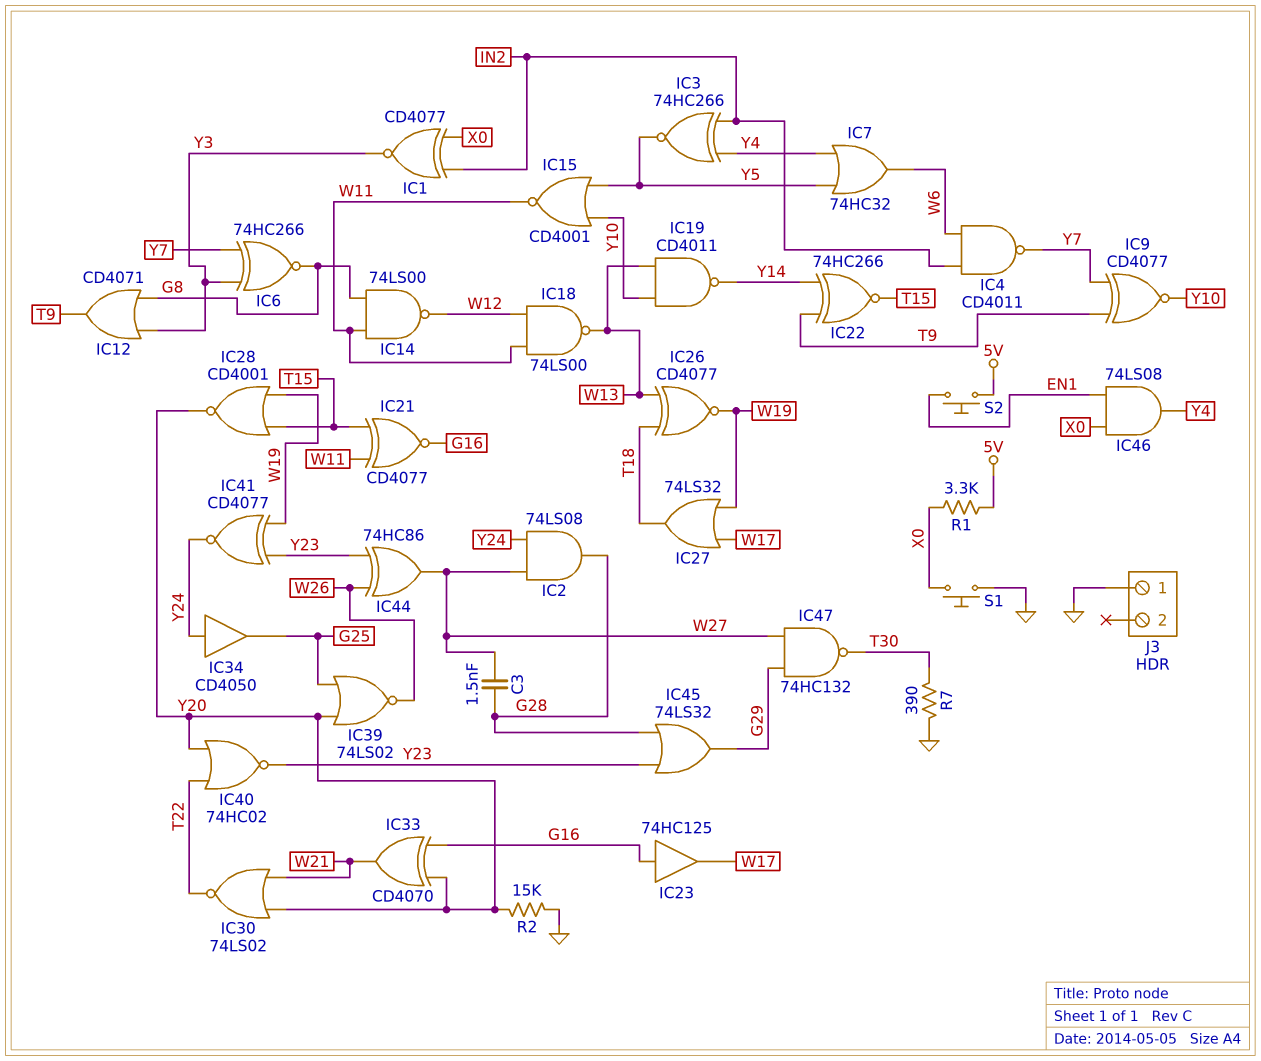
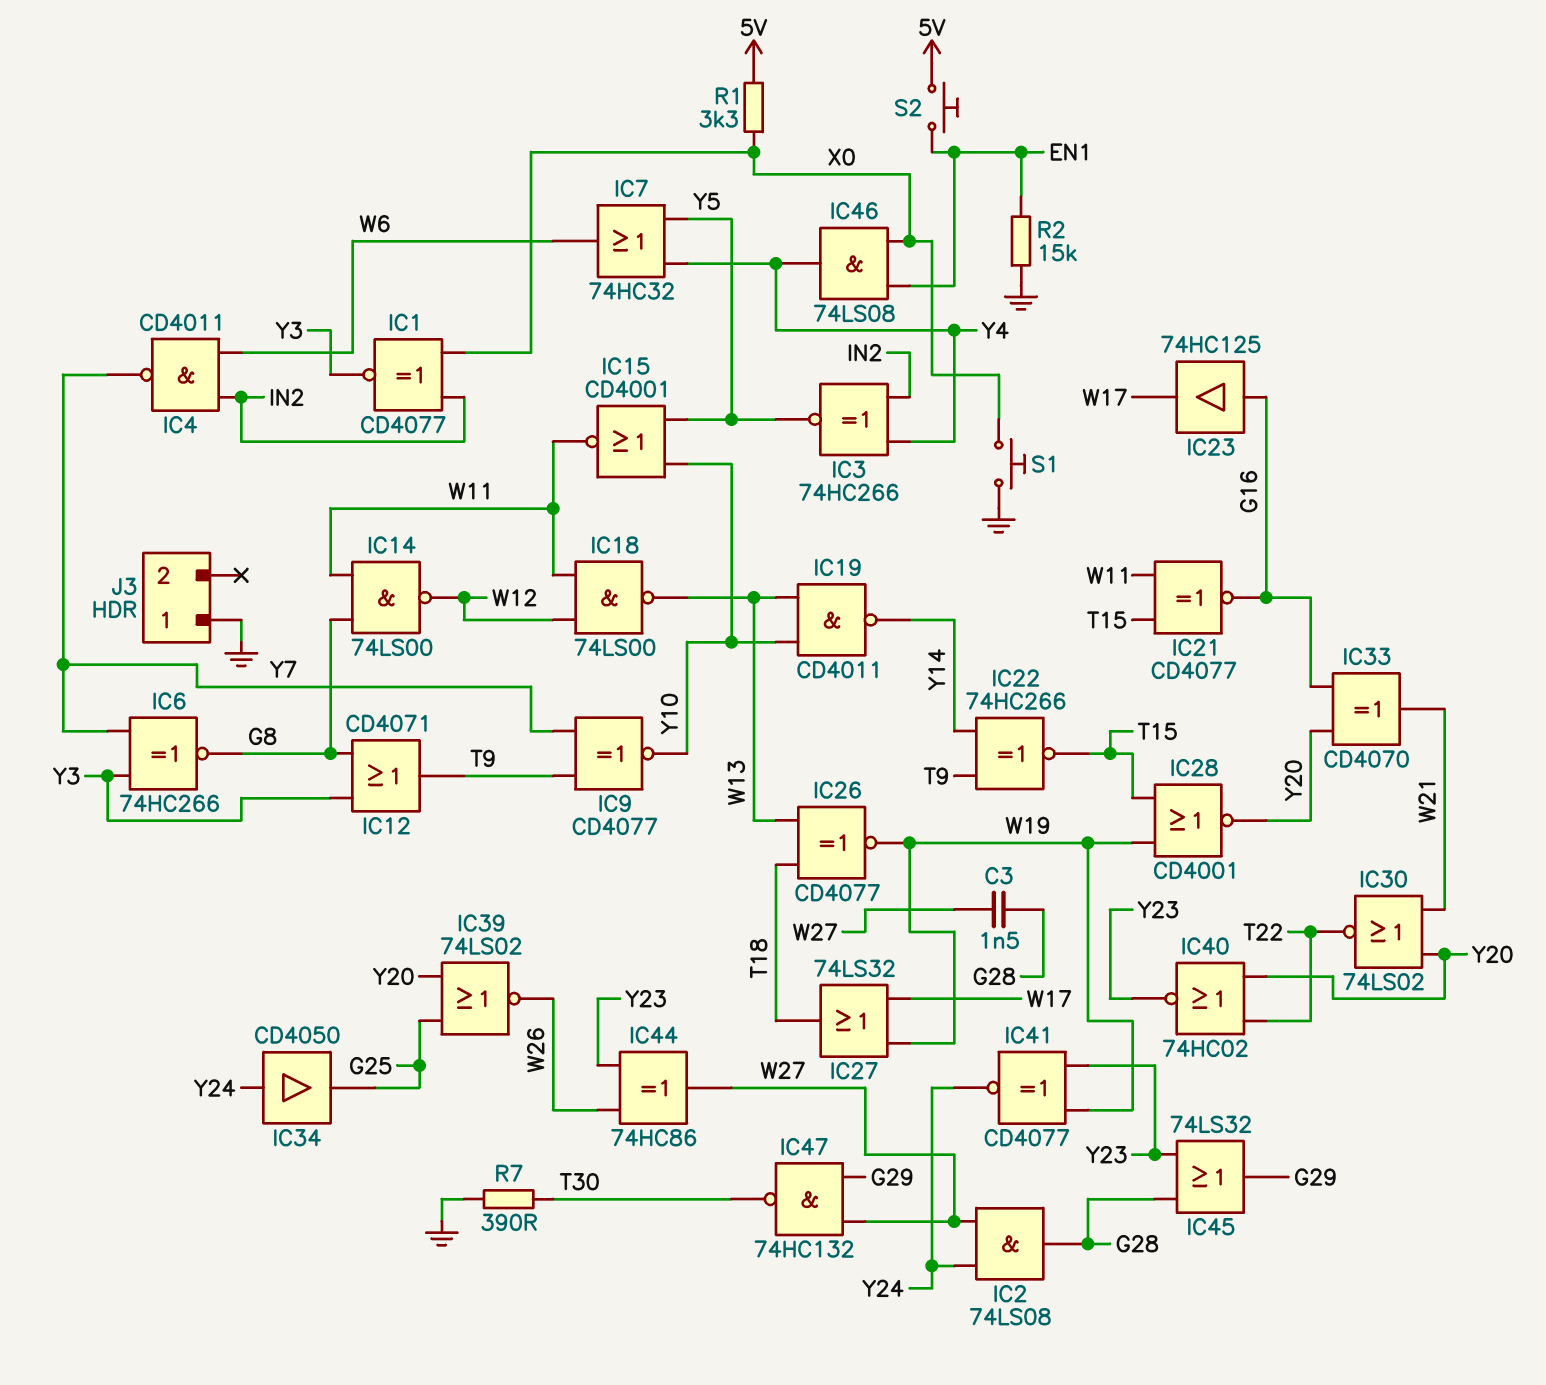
R2: 15k (GND, Y20) -> 15k (EN1, GND)

